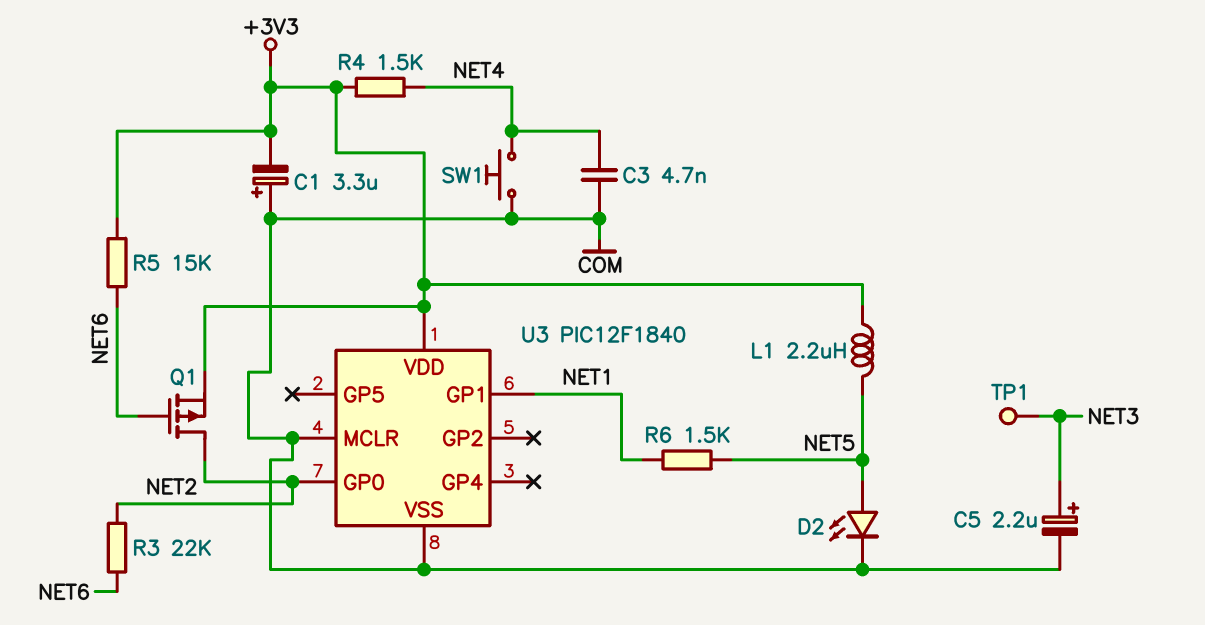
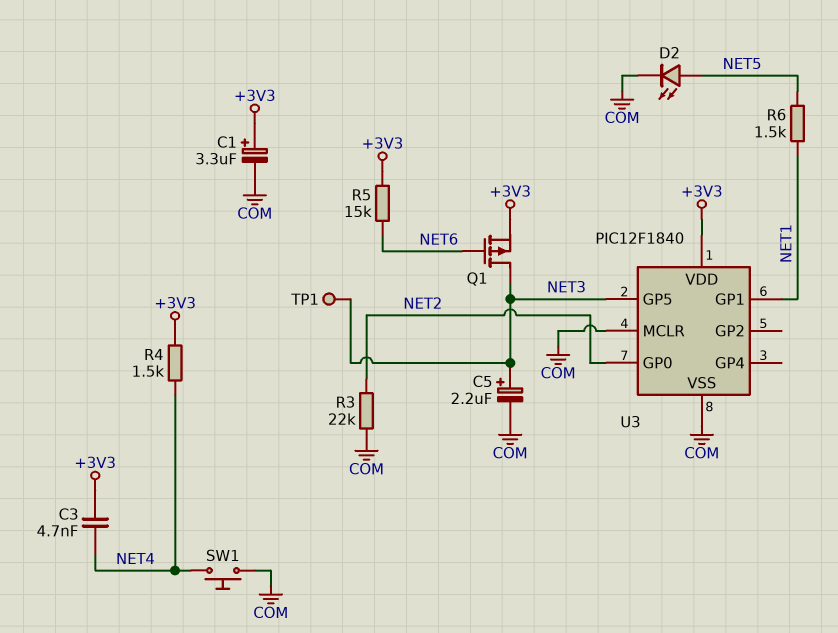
C1: 3.3uF (plus COM, minus +3V3) -> 3.3uF (plus +3V3, minus COM)
C3: 4.7nF (COM, NET4) -> 4.7nF (+3V3, NET4)
L1: 2.2uH (+3V3, NET5) -> none
Q1: PMOS (G NET6, D NET2, S +3V3) -> PMOS (G NET6, D NET3, S +3V3)
R3: 22k (NET2, NET6) -> 22k (COM, NET2)
U3 pin GP5: none -> NET3

